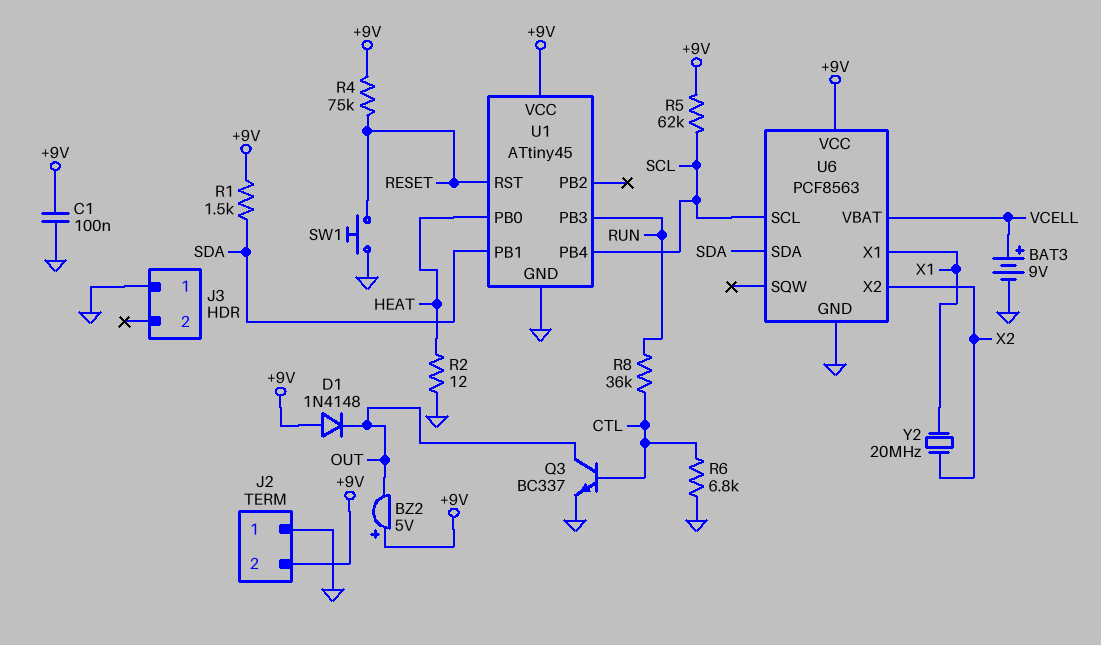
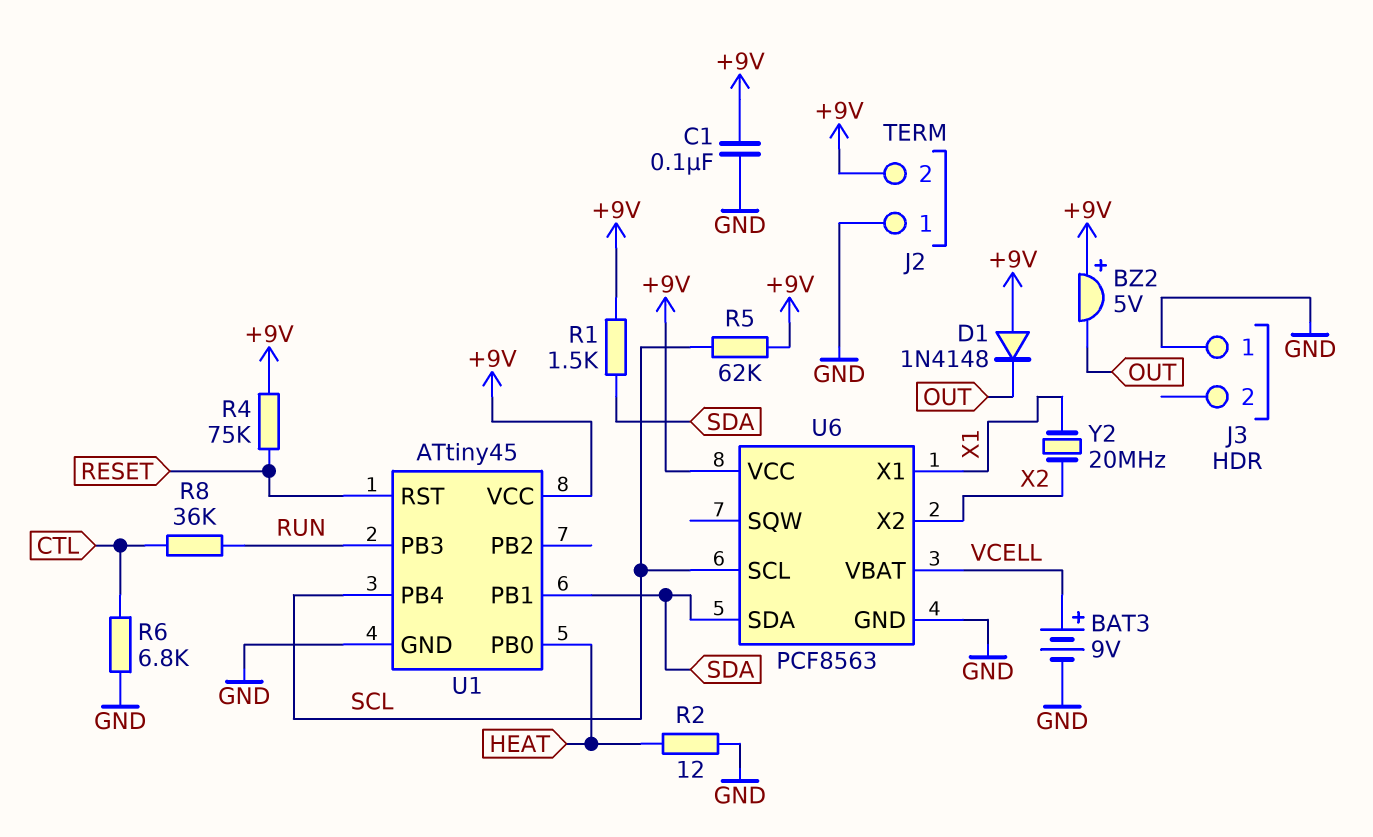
Q3: NPN BC337 (B CTL, C OUT, E GND) -> none
SW1: button (GND, RESET) -> none

